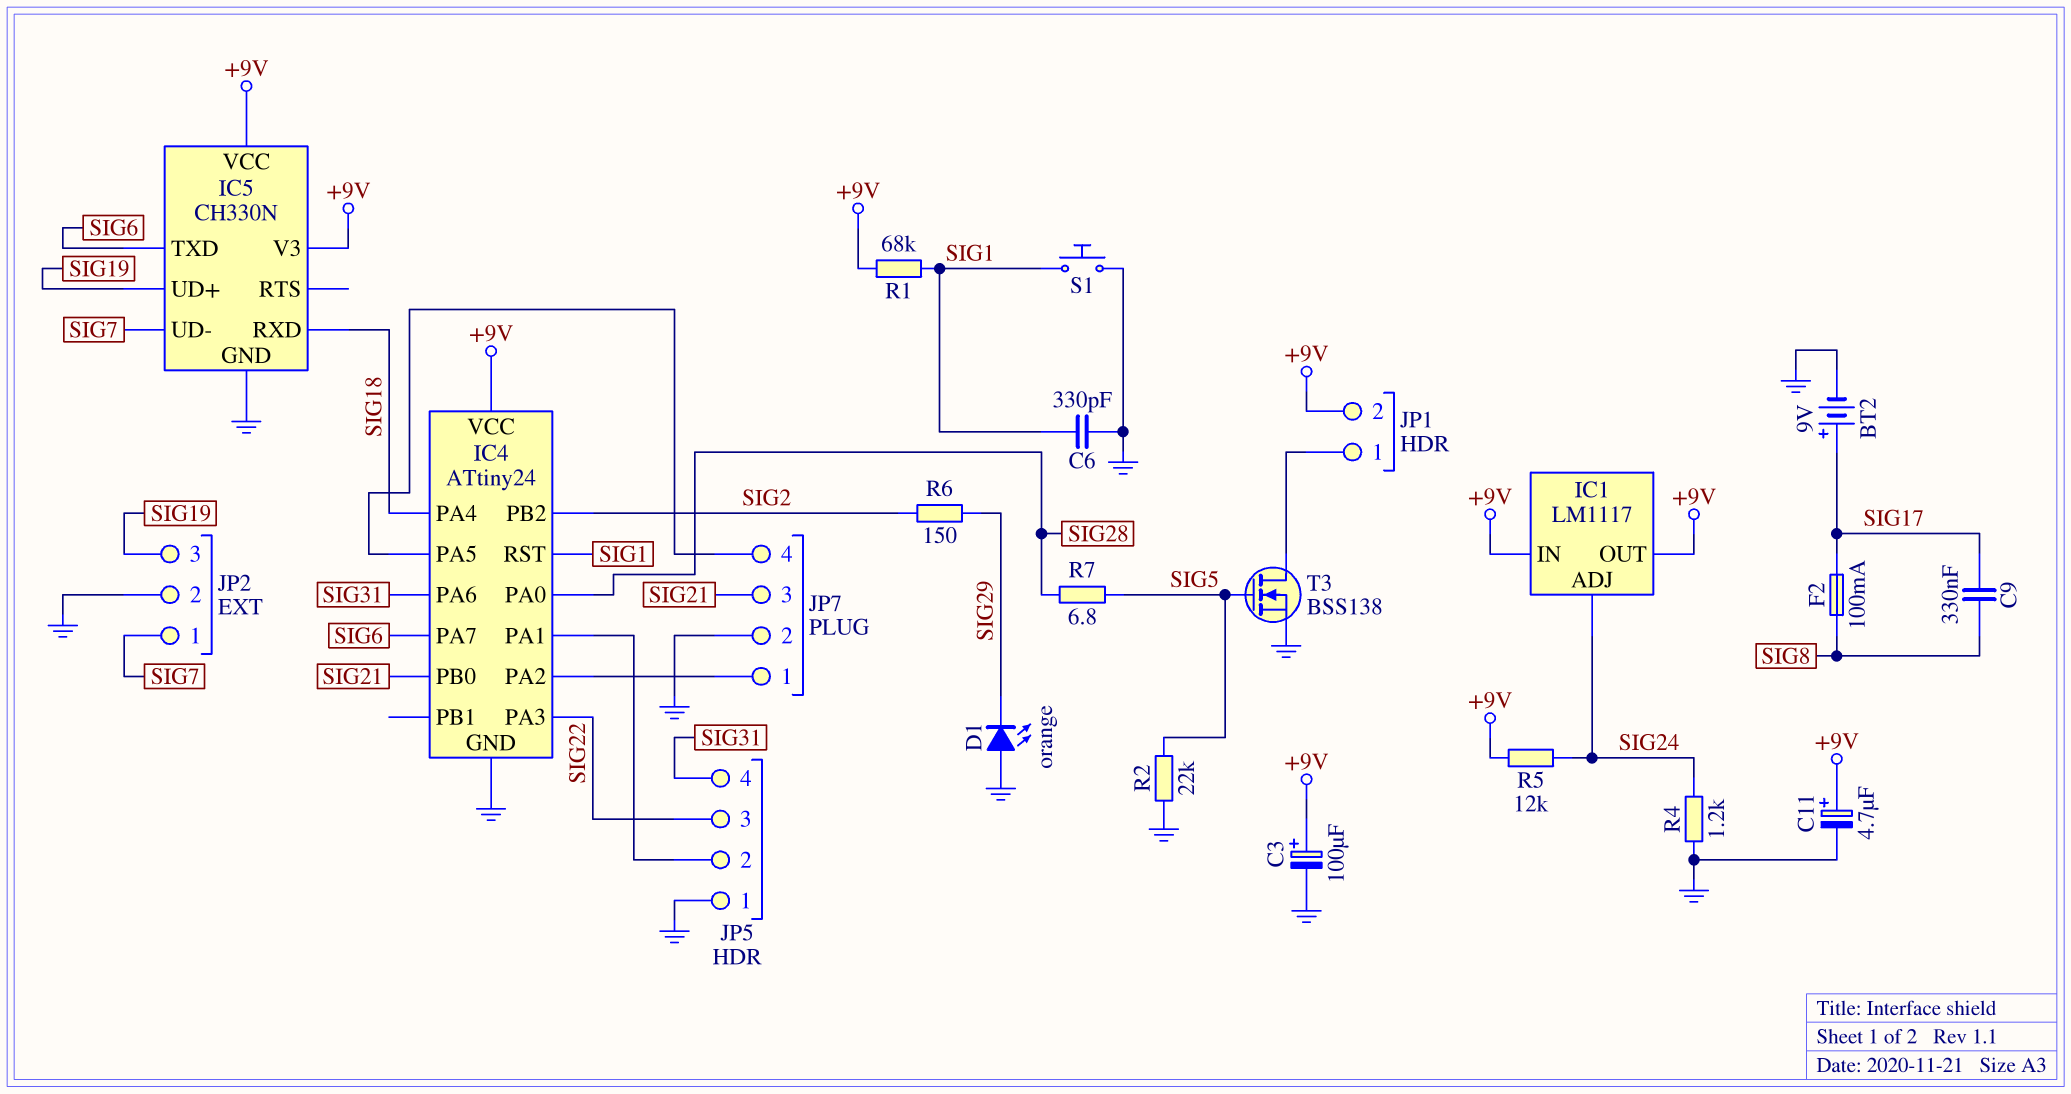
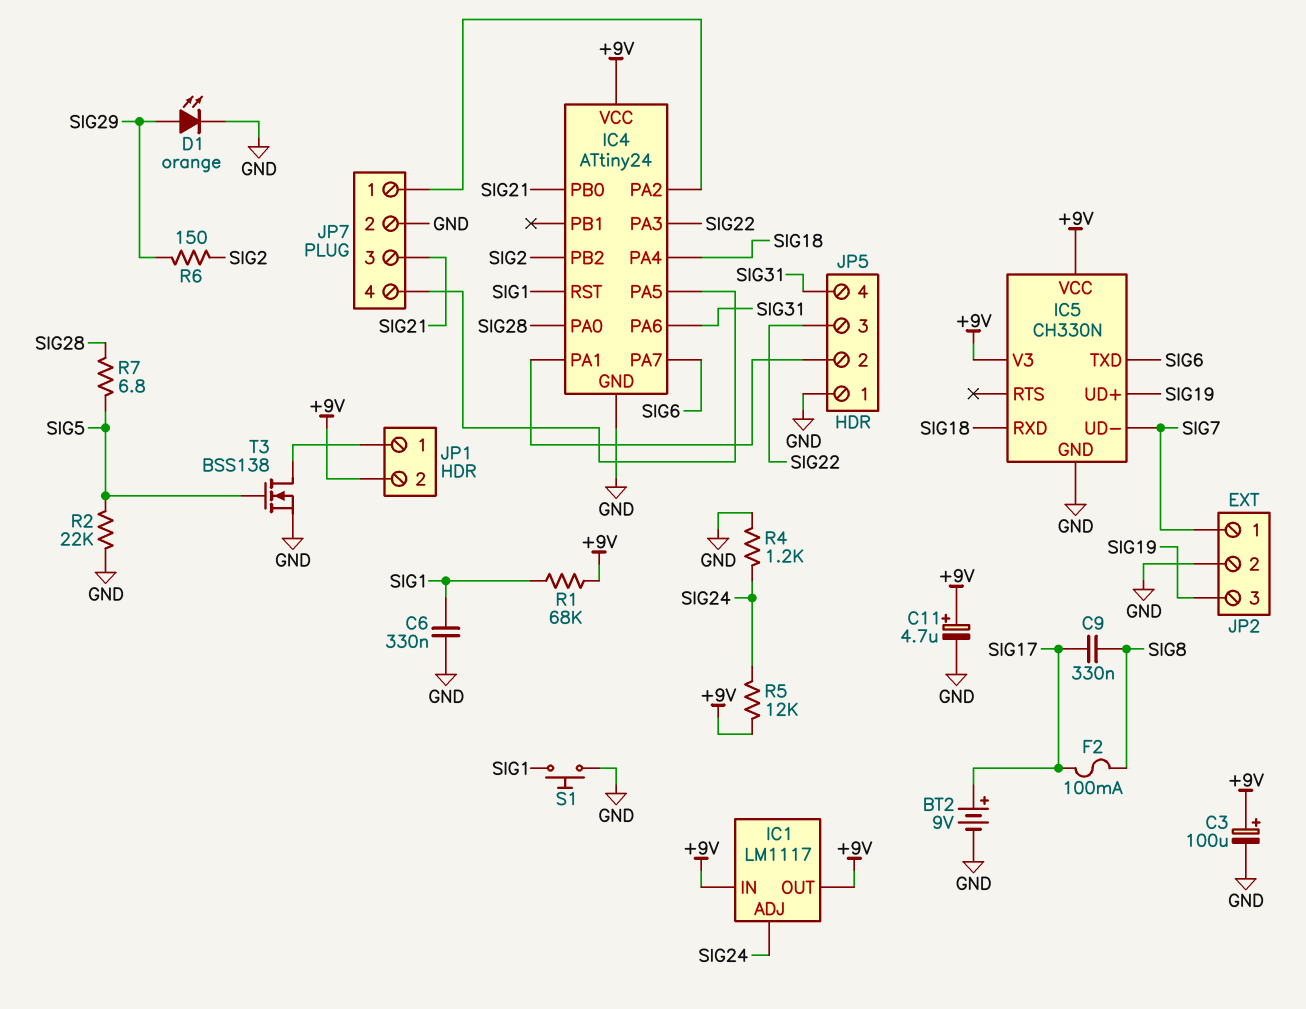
C6: 330pF (GND, SIG1) -> 330nF (GND, SIG1)
D1: LED orange (A GND, K SIG29) -> LED orange (A SIG29, K GND)

